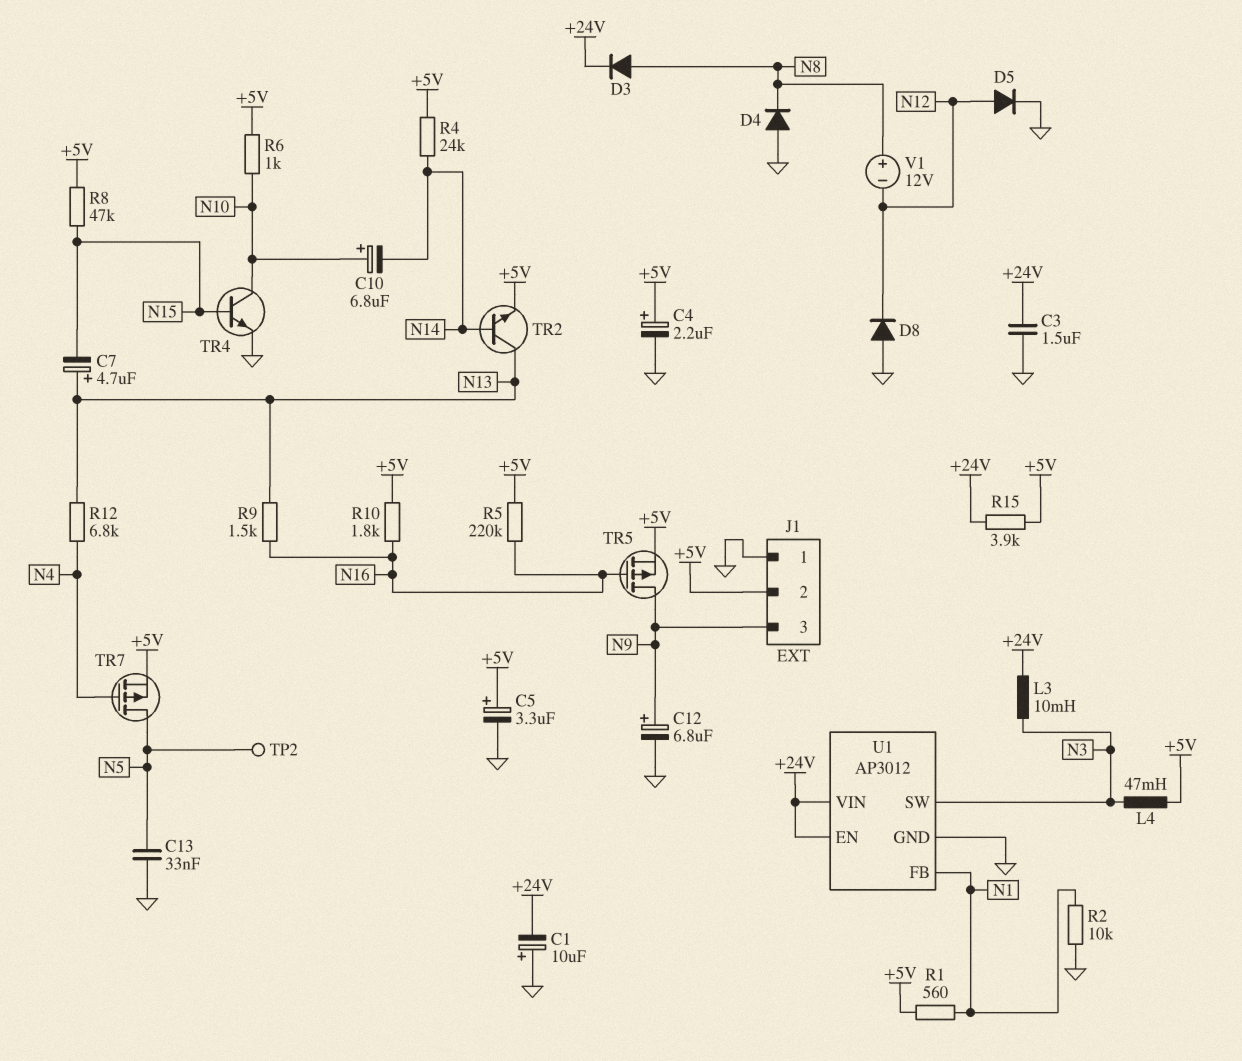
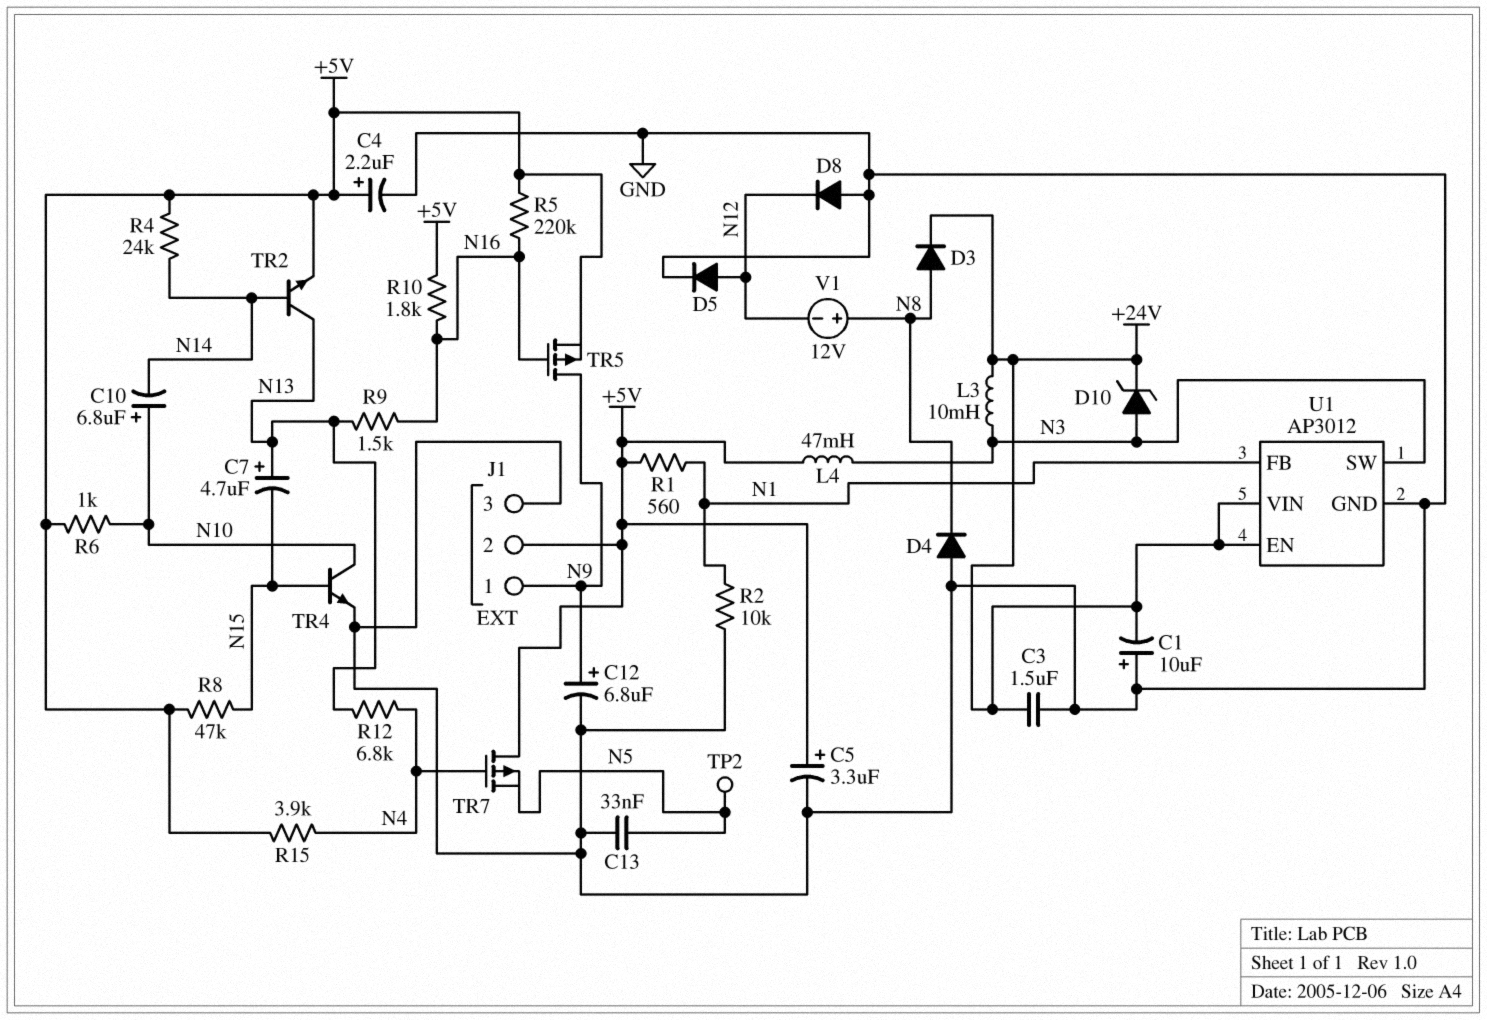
D10: none -> zener (A N3, K +24V)
J1 pin 1: GND -> N9
J1 pin 3: N9 -> GND
R15: 3.9k (+5V, +24V) -> 3.9k (+5V, N4)
TR7: PMOS (G N4, D N5, S +5V) -> PMOS (G N4, D +5V, S N5)

